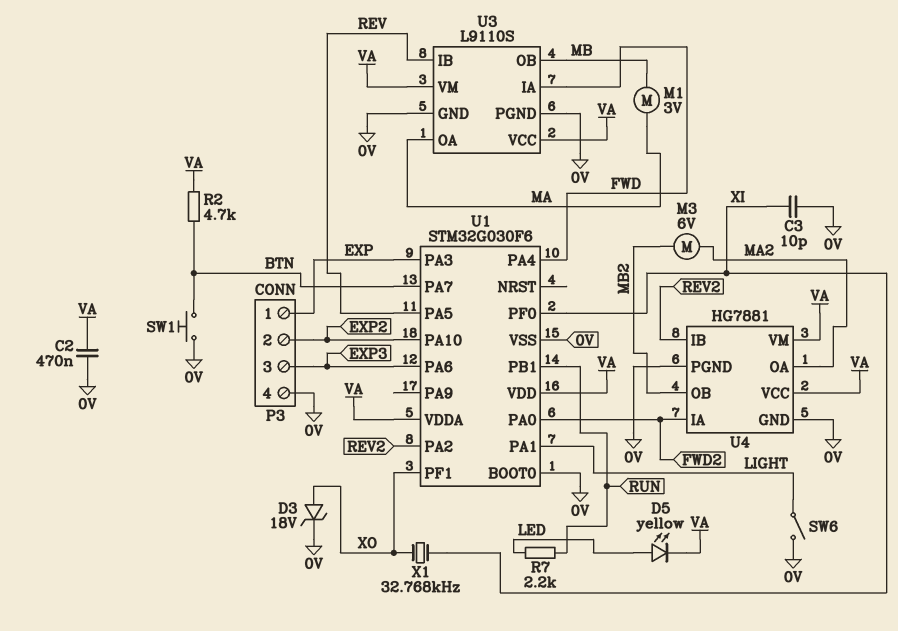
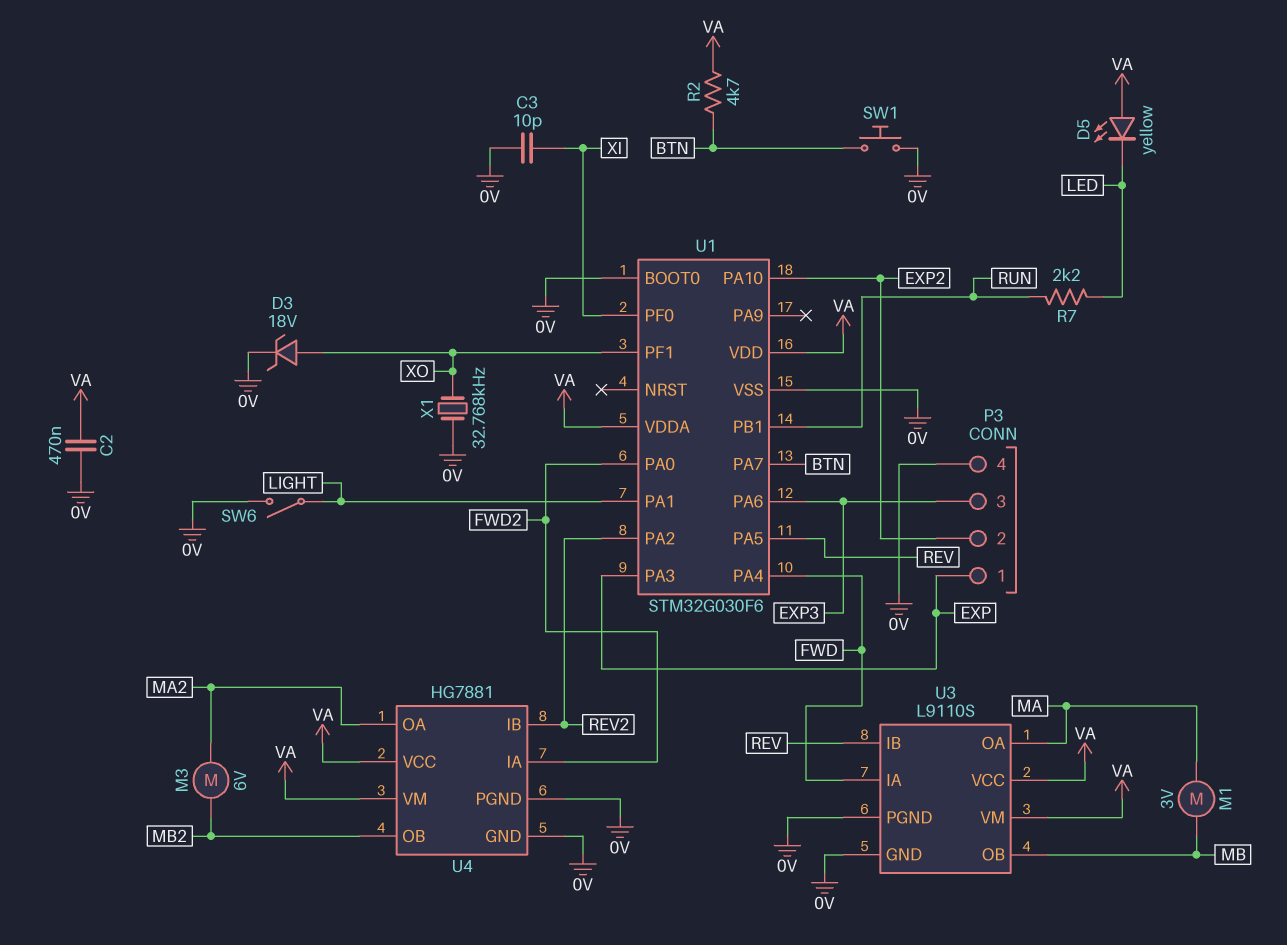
D5: LED yellow (A LED, K VA) -> LED yellow (A VA, K LED)
X1: 32.768kHz (XI, XO) -> 32.768kHz (0V, XO)

